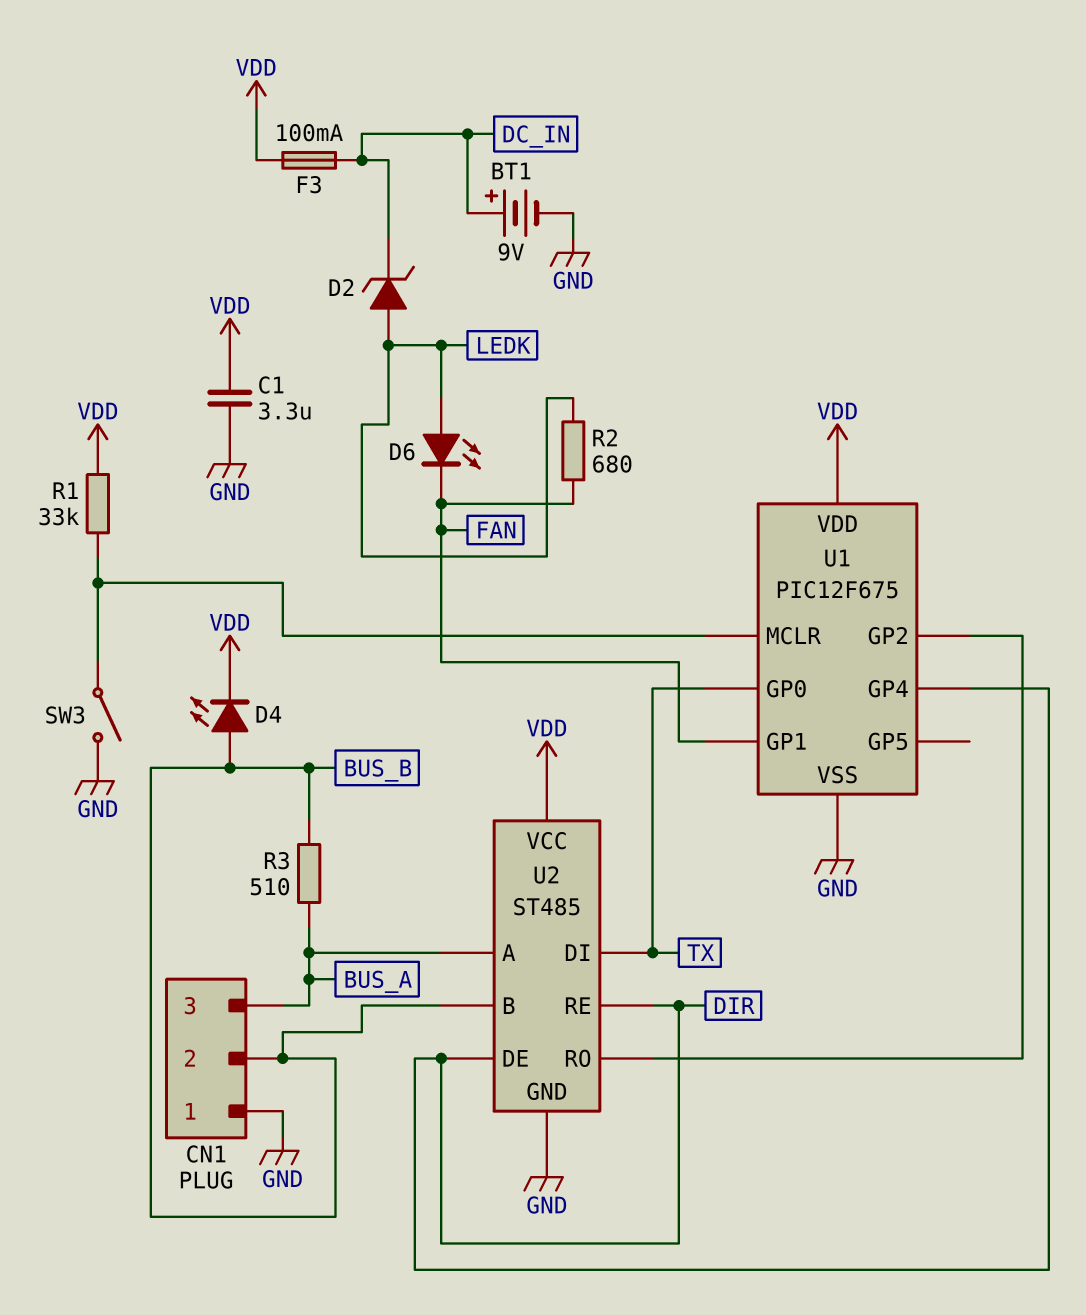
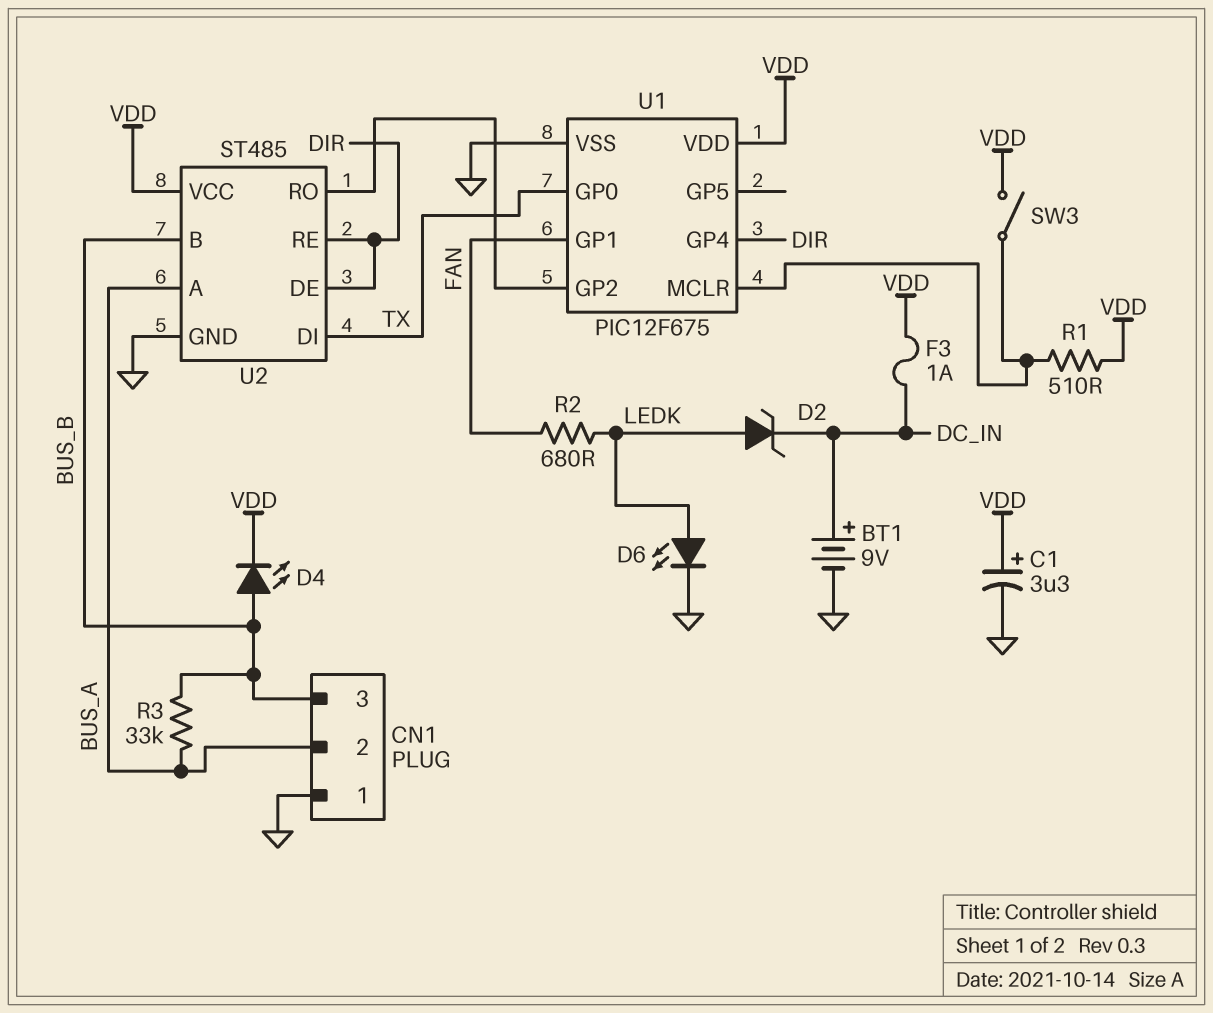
C1: 3.3uF (GND, VDD) -> 3.3uF (plus VDD, minus GND)
CN1 pin 2: BUS_B -> BUS_A
CN1 pin 3: BUS_A -> BUS_B
D6: LED (A LEDK, K FAN) -> LED (A LEDK, K GND)
F3: 100mA (DC_IN, VDD) -> 1A (DC_IN, VDD)
R1: 33k (U1/MCLR, VDD) -> 510 (U1/MCLR, VDD)
R3: 510 (BUS_A, BUS_B) -> 33k (BUS_A, BUS_B)
SW3: switch (GND, U1/MCLR) -> switch (U1/MCLR, VDD)

